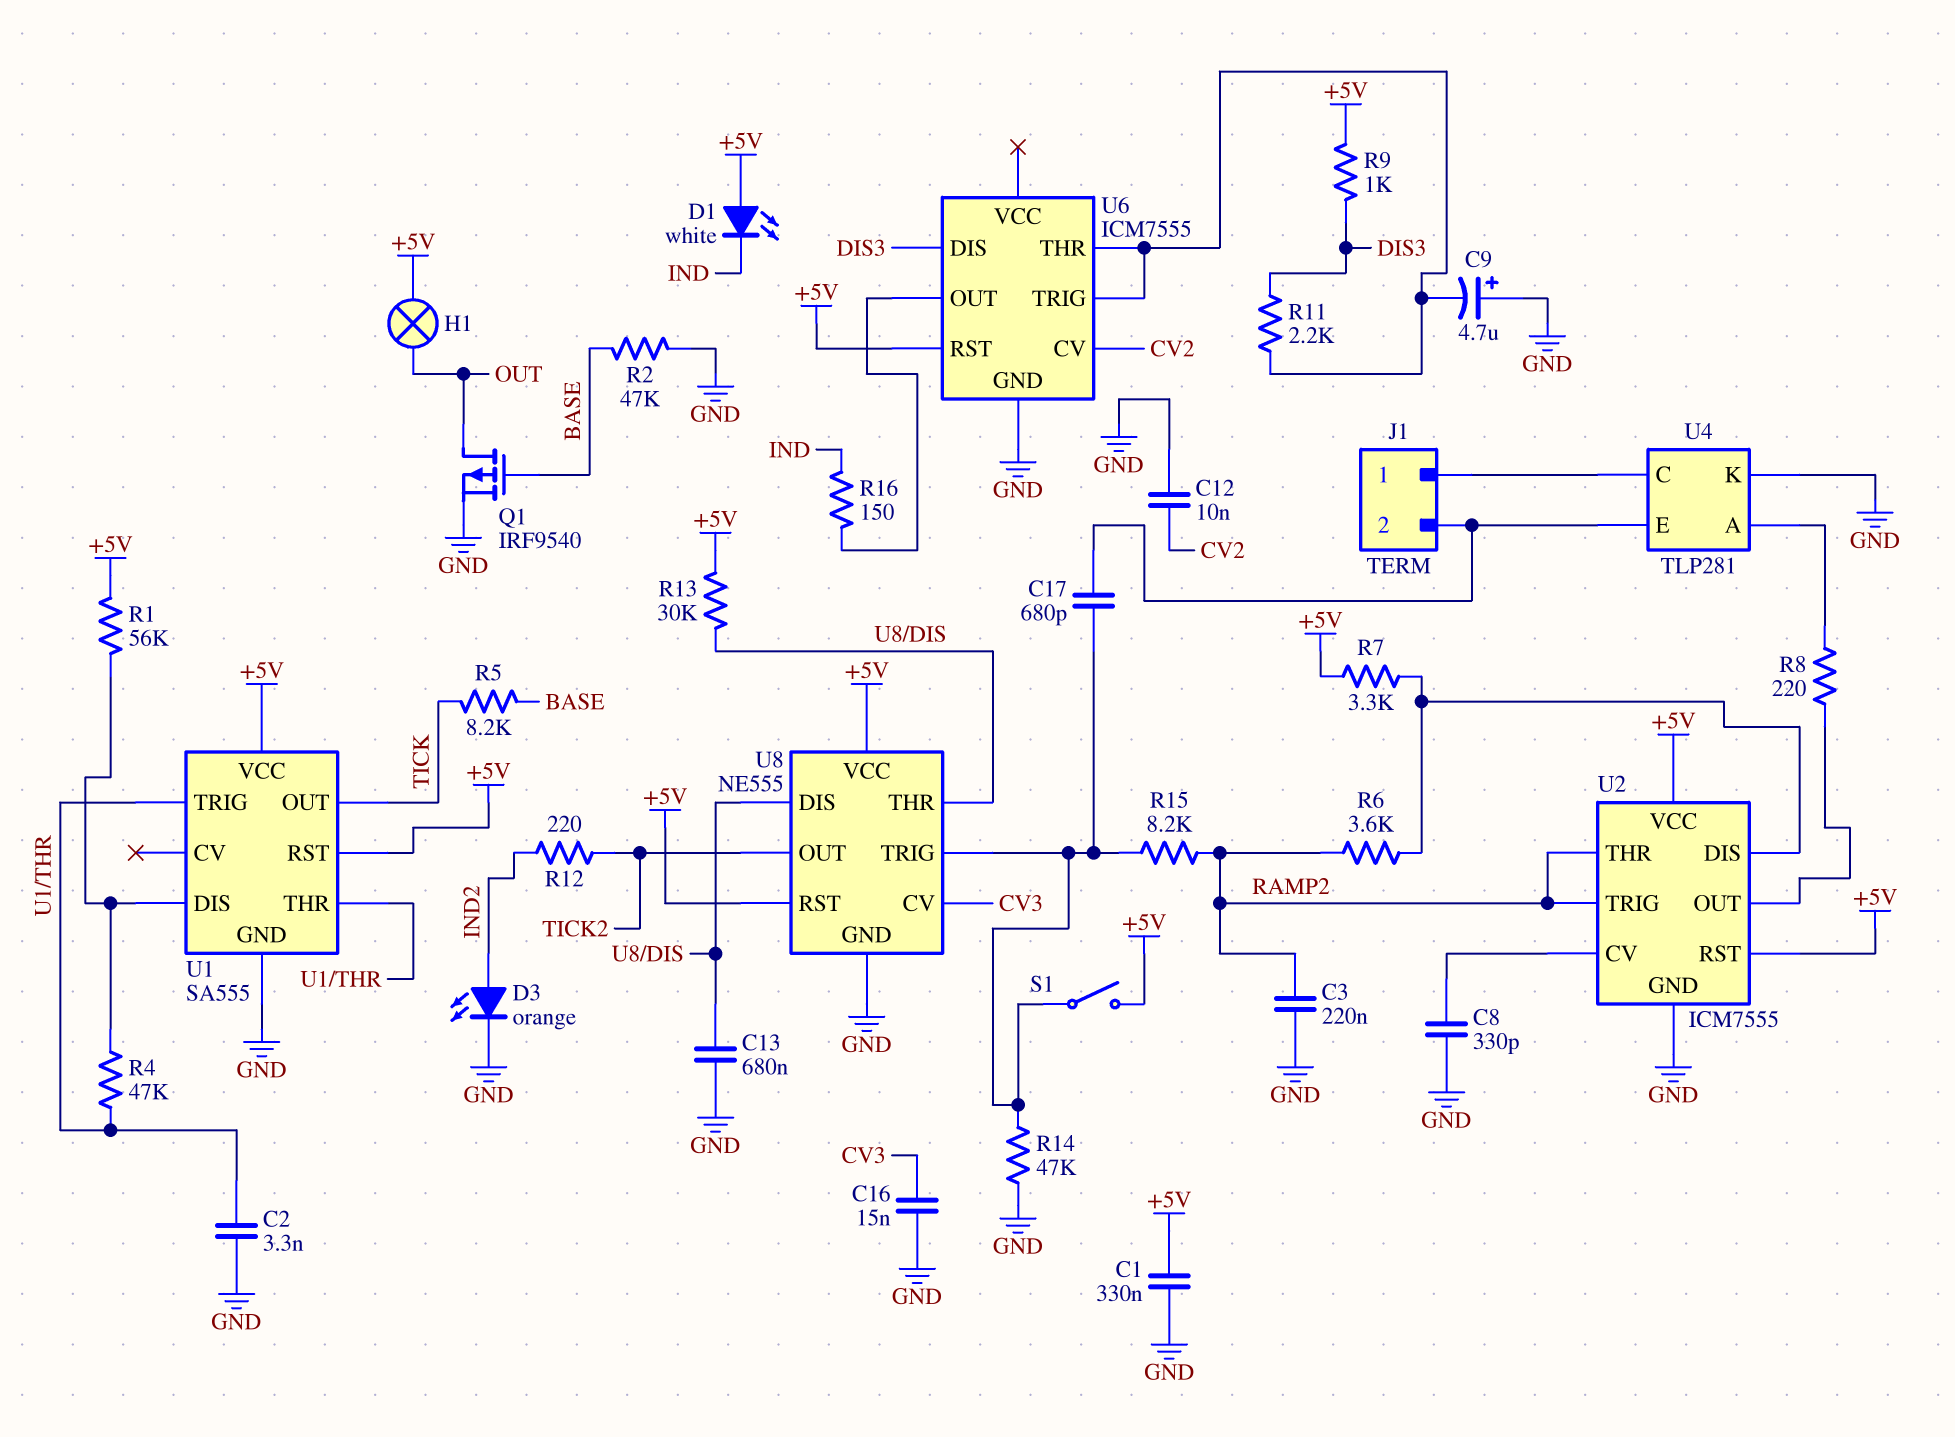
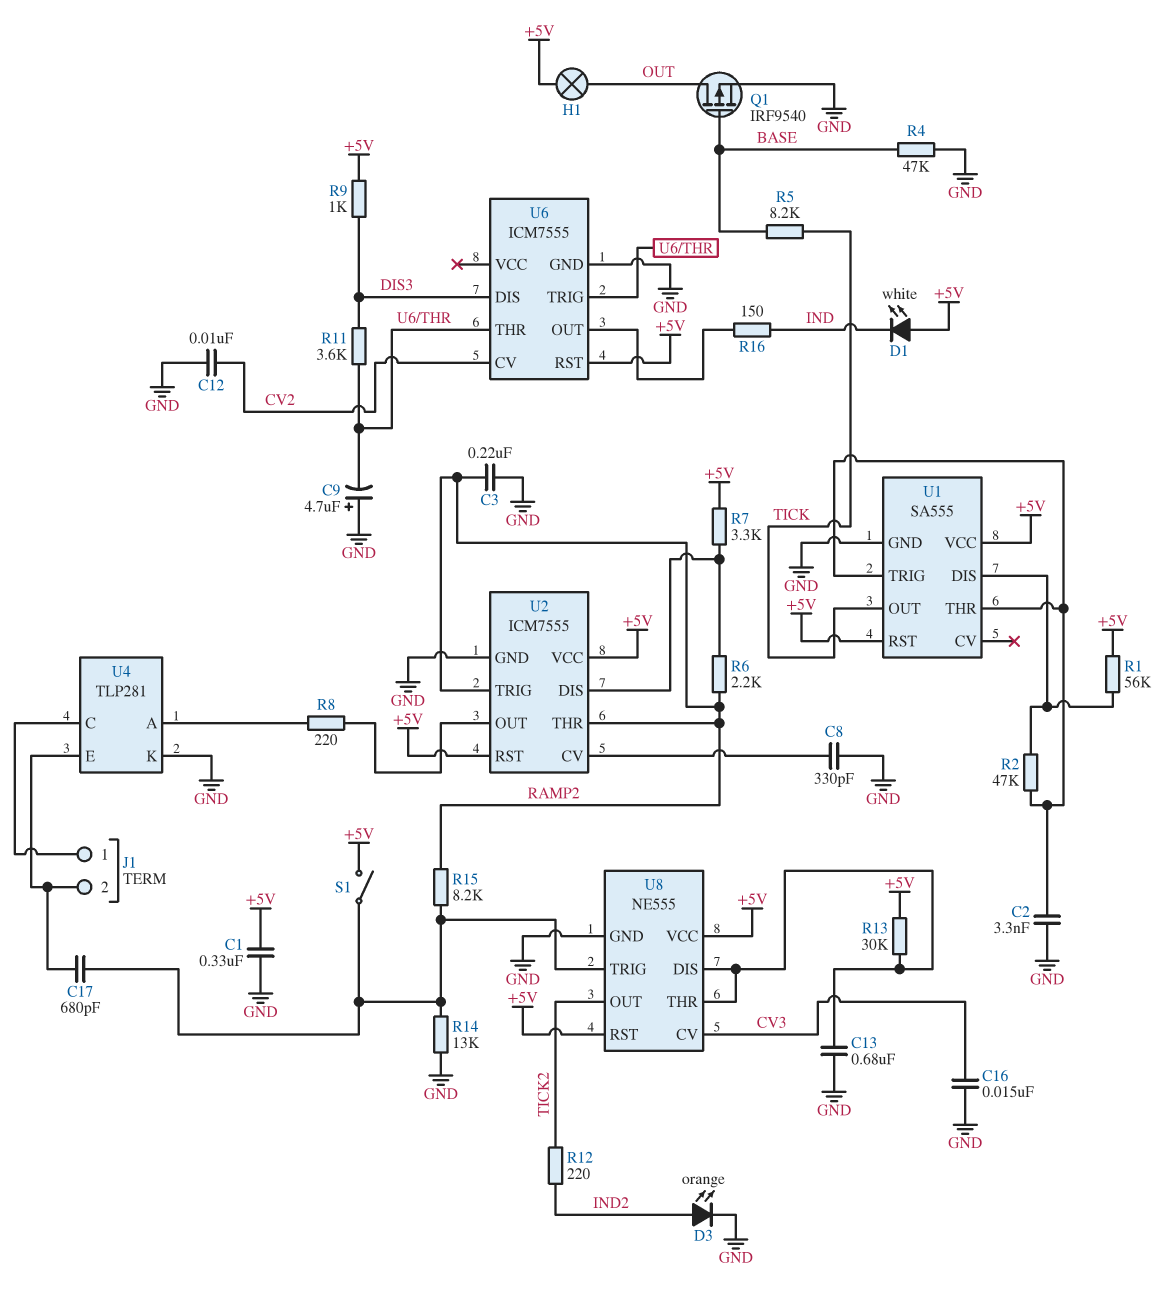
R2: 47k (BASE, GND) -> 47k (U1/DIS, U1/THR)
R4: 47k (U1/DIS, U1/THR) -> 47k (BASE, GND)
R6: 3.6k (RAMP2, U2/DIS) -> 2.2k (RAMP2, U2/DIS)
R11: 2.2k (DIS3, U6/THR) -> 3.6k (DIS3, U6/THR)
R14: 47k (GND, U8/TRIG) -> 13k (GND, U8/TRIG)

